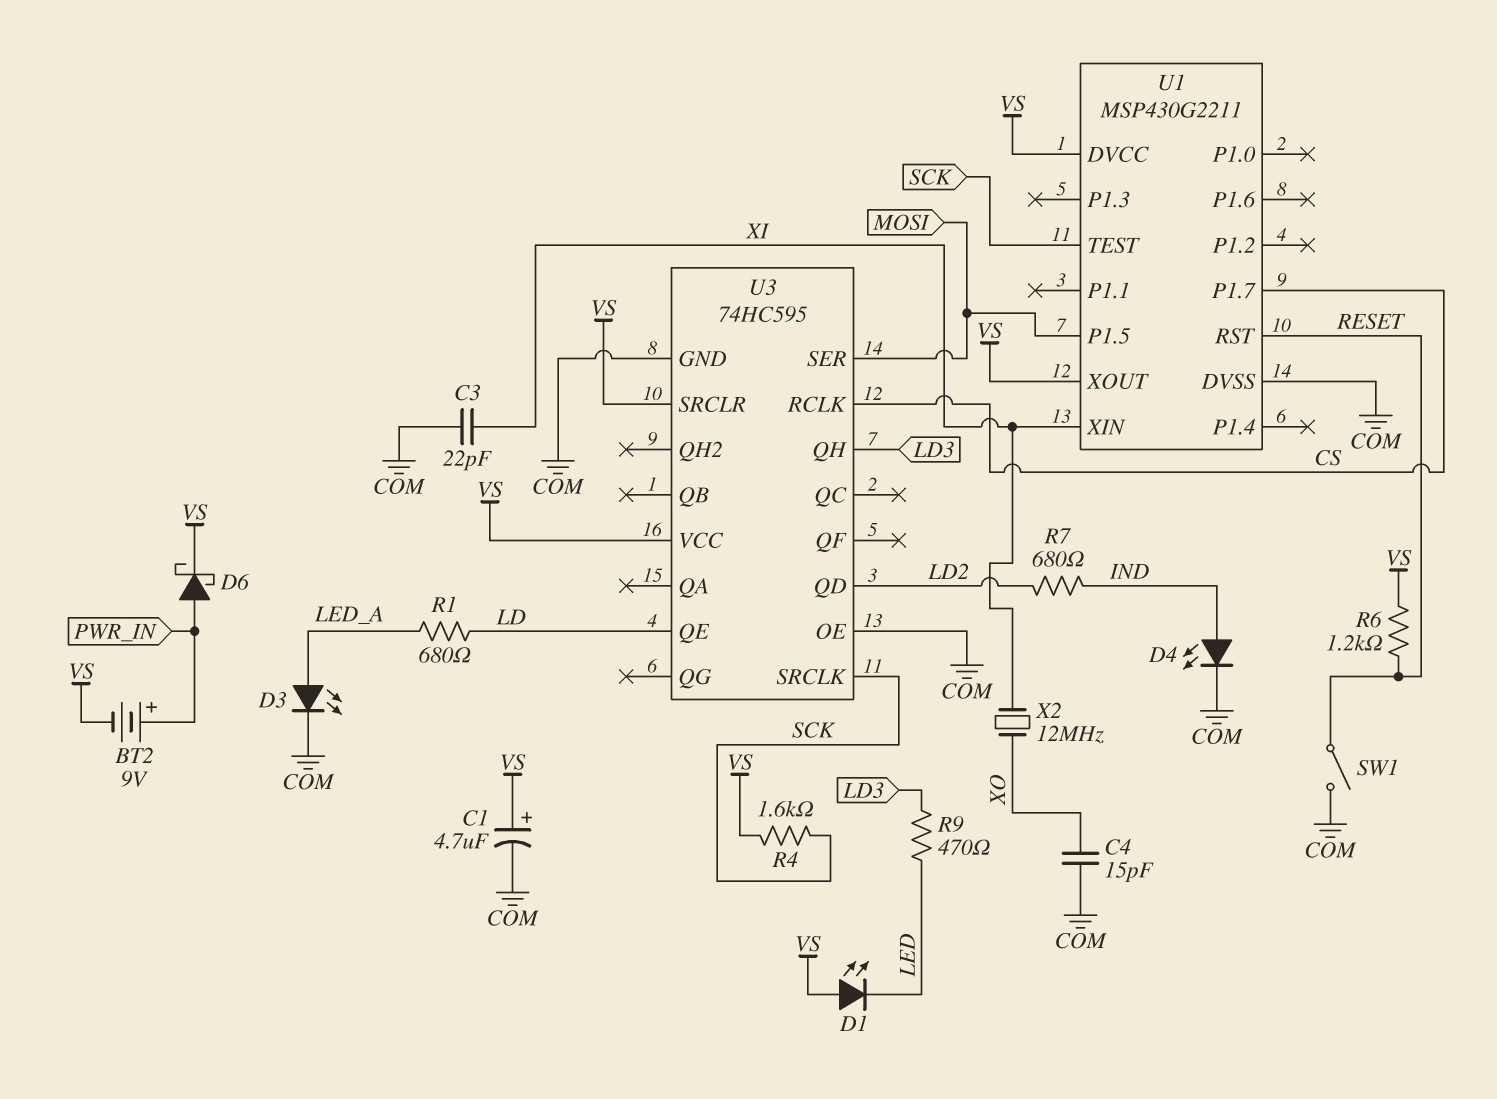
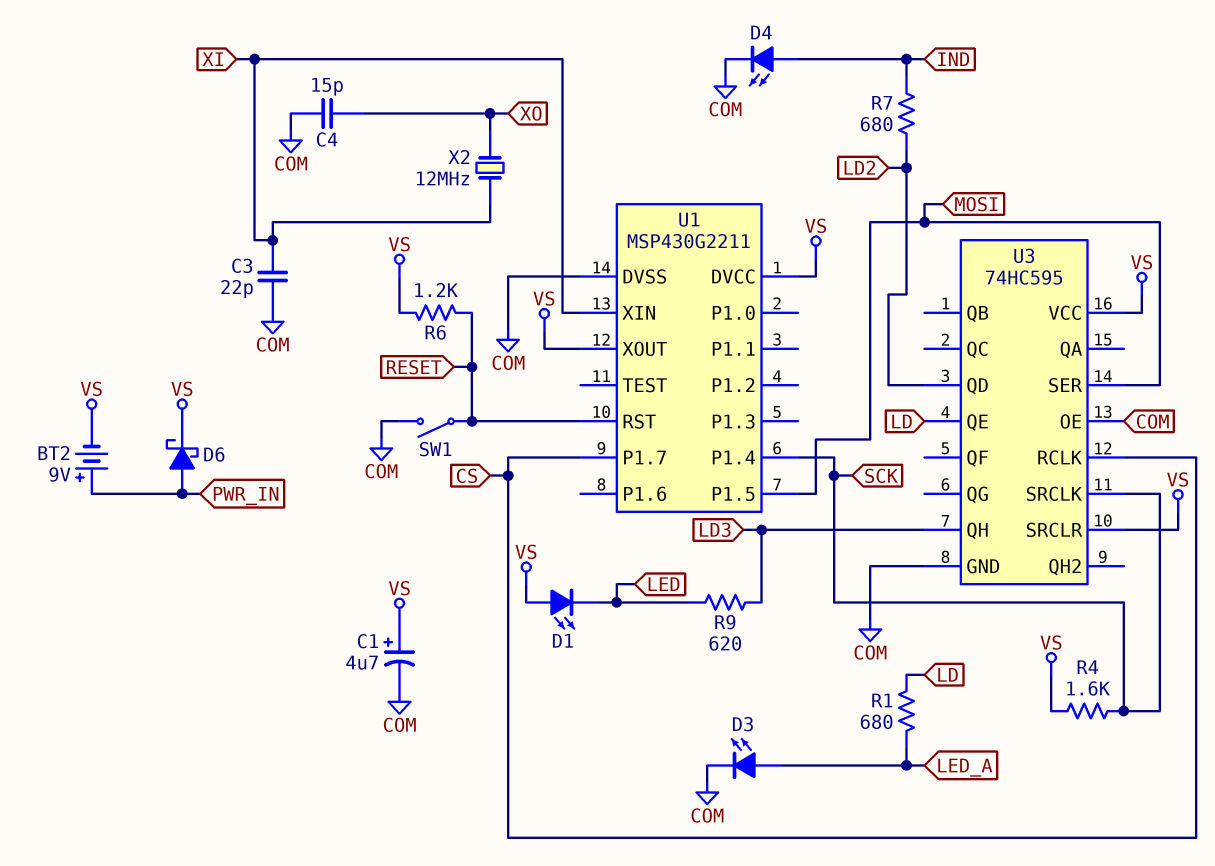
R9: 470 (LD3, LED) -> 620 (LD3, LED)
U1 pin P1.4: none -> SCK
U1 pin TEST: SCK -> none

